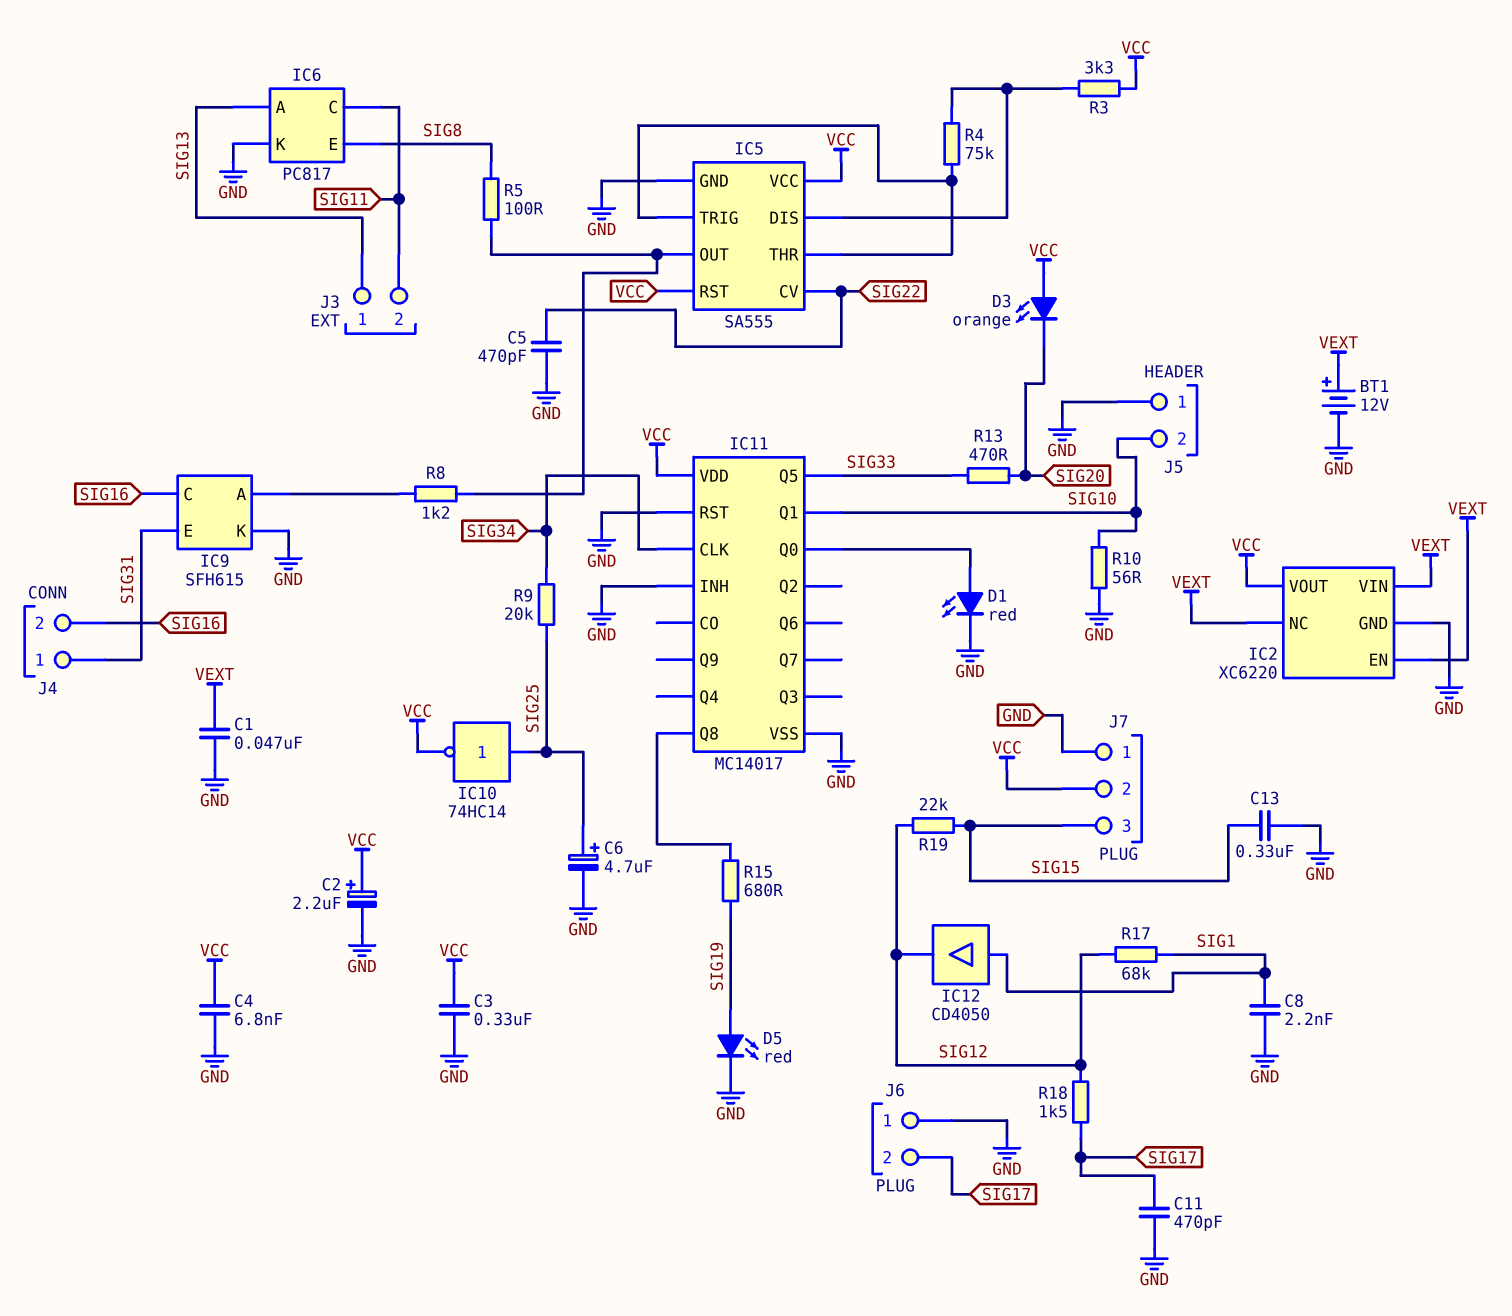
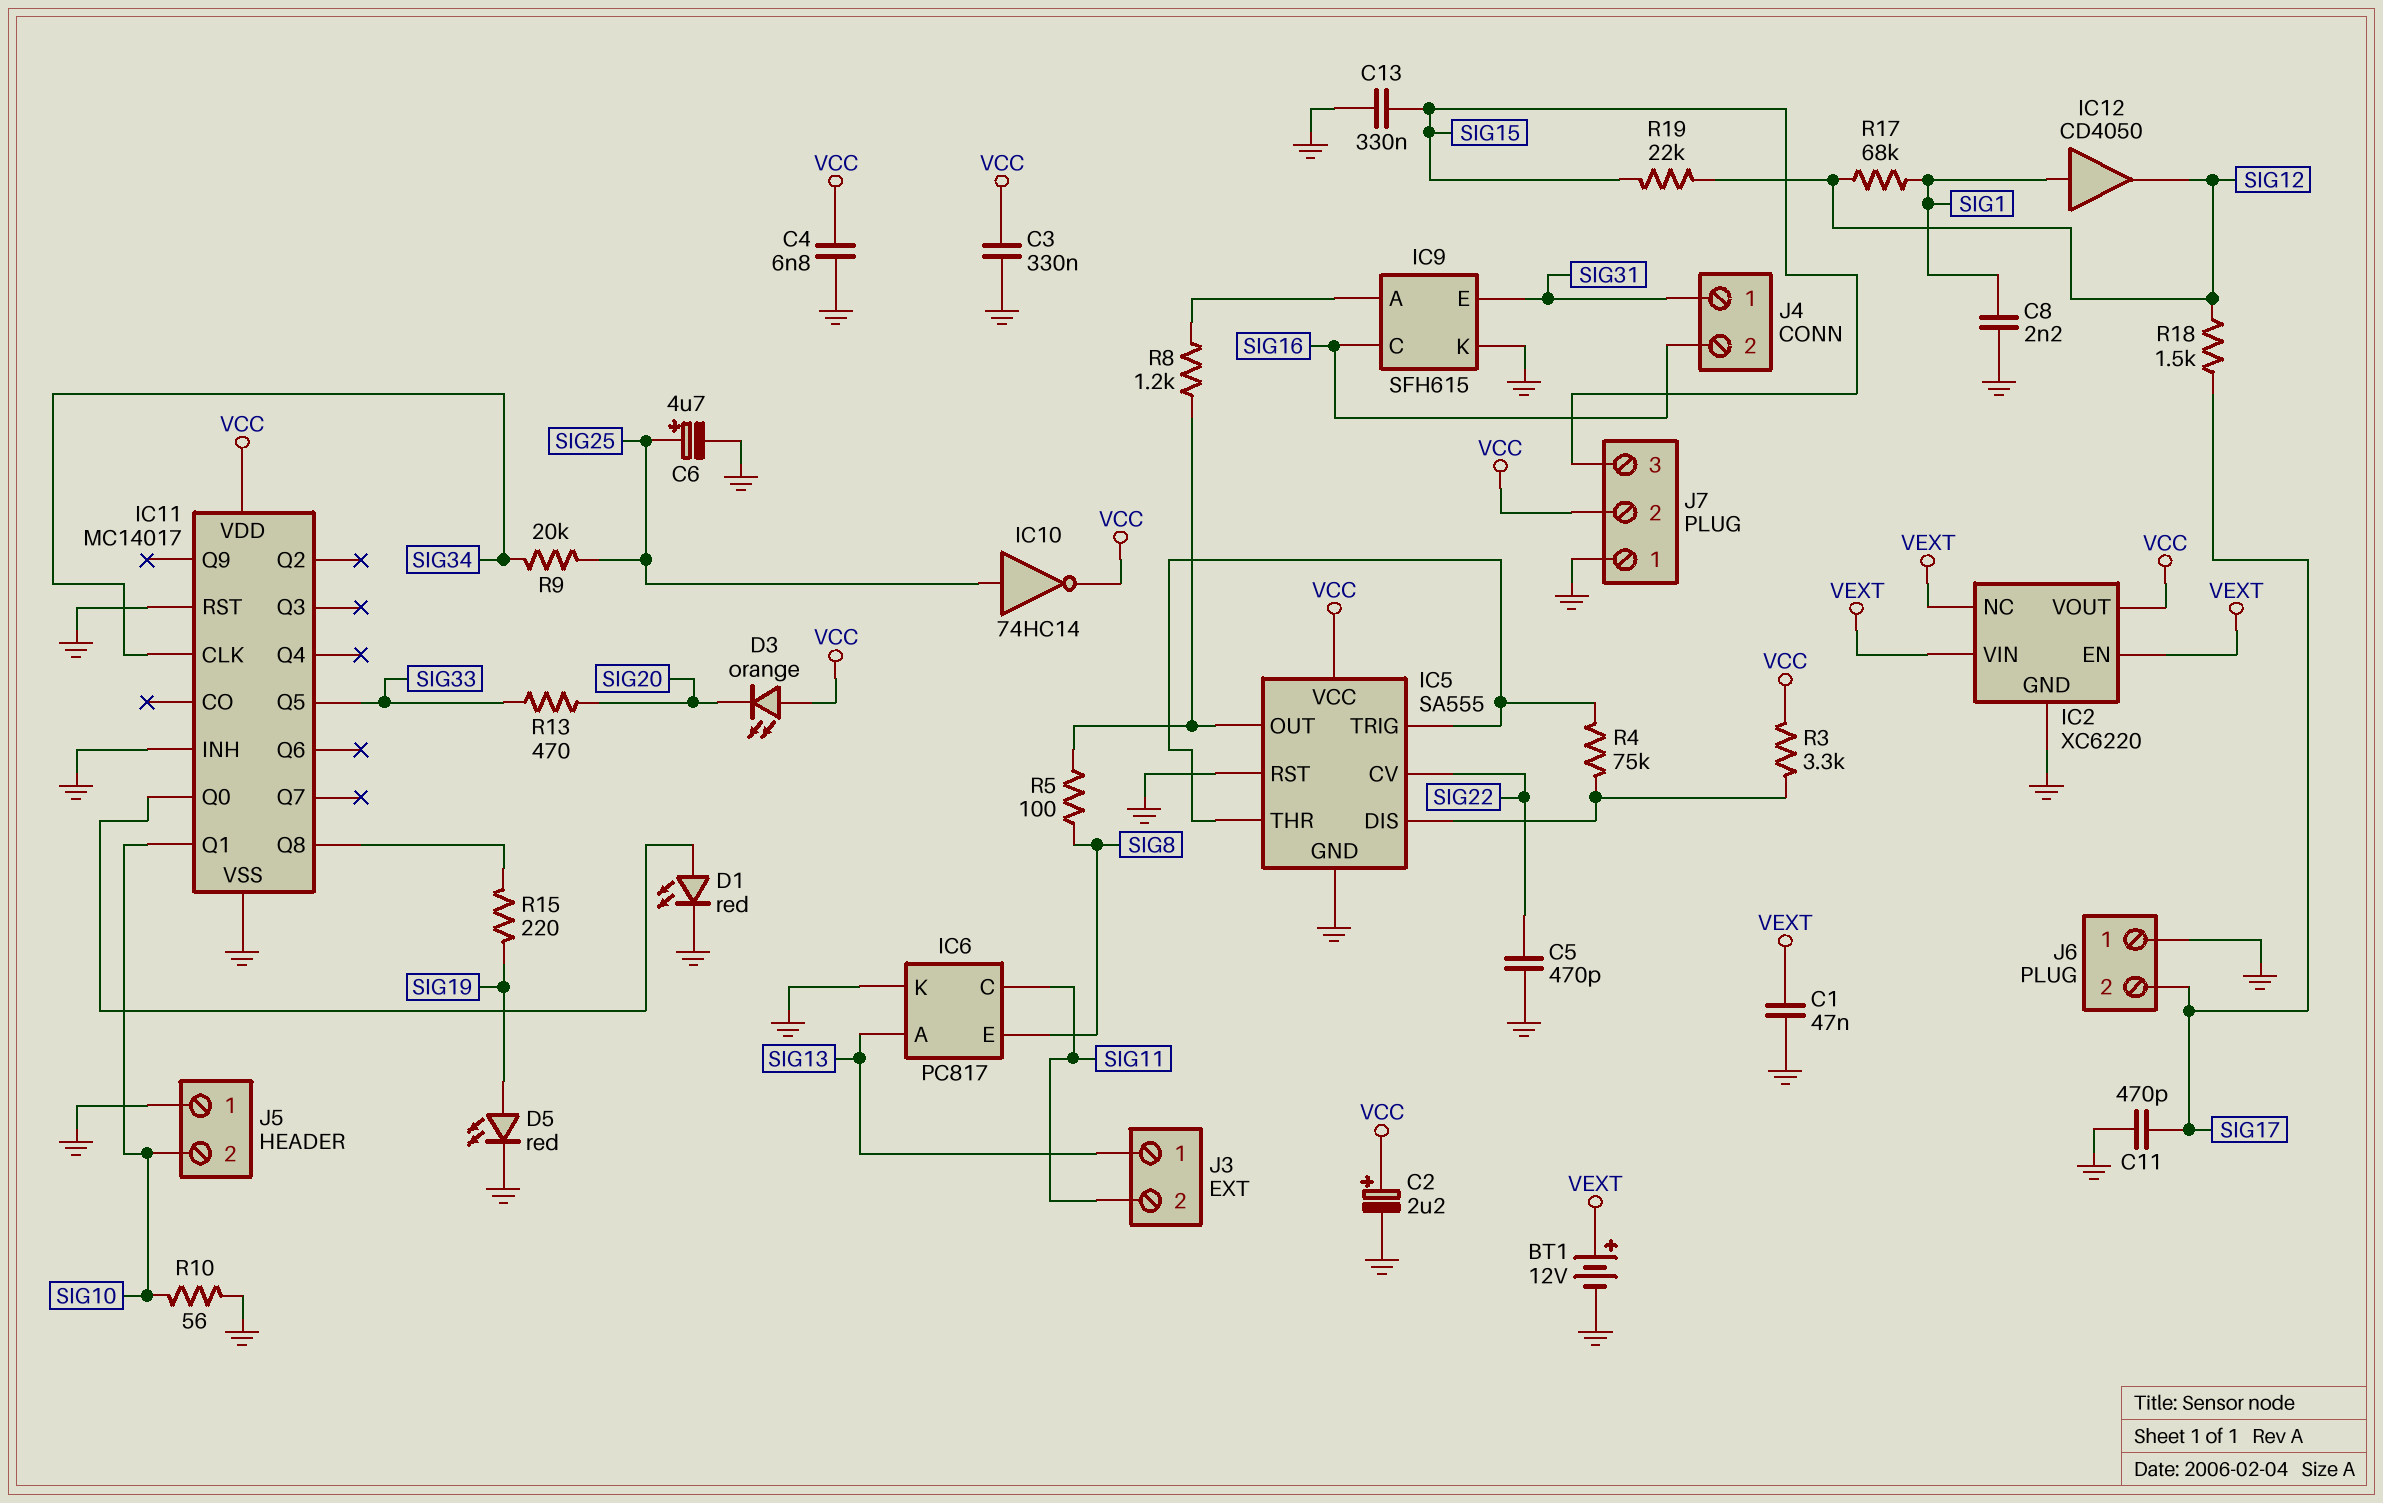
IC5 pin RST: VCC -> GND
R15: 680 (IC11/Q8, SIG19) -> 220 (IC11/Q8, SIG19)

